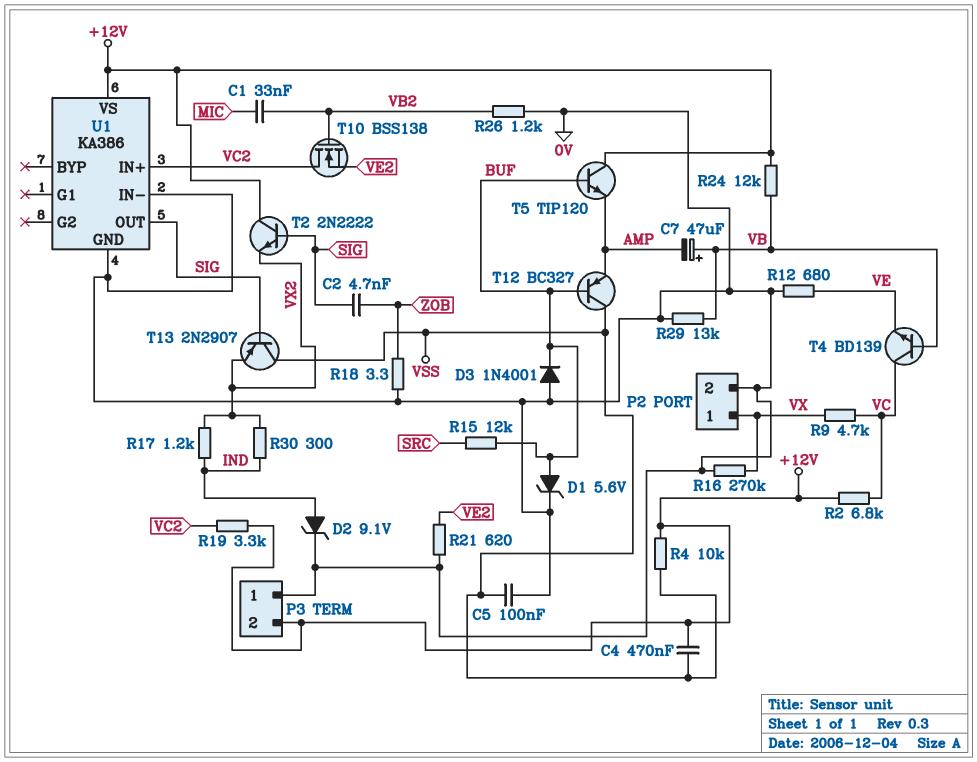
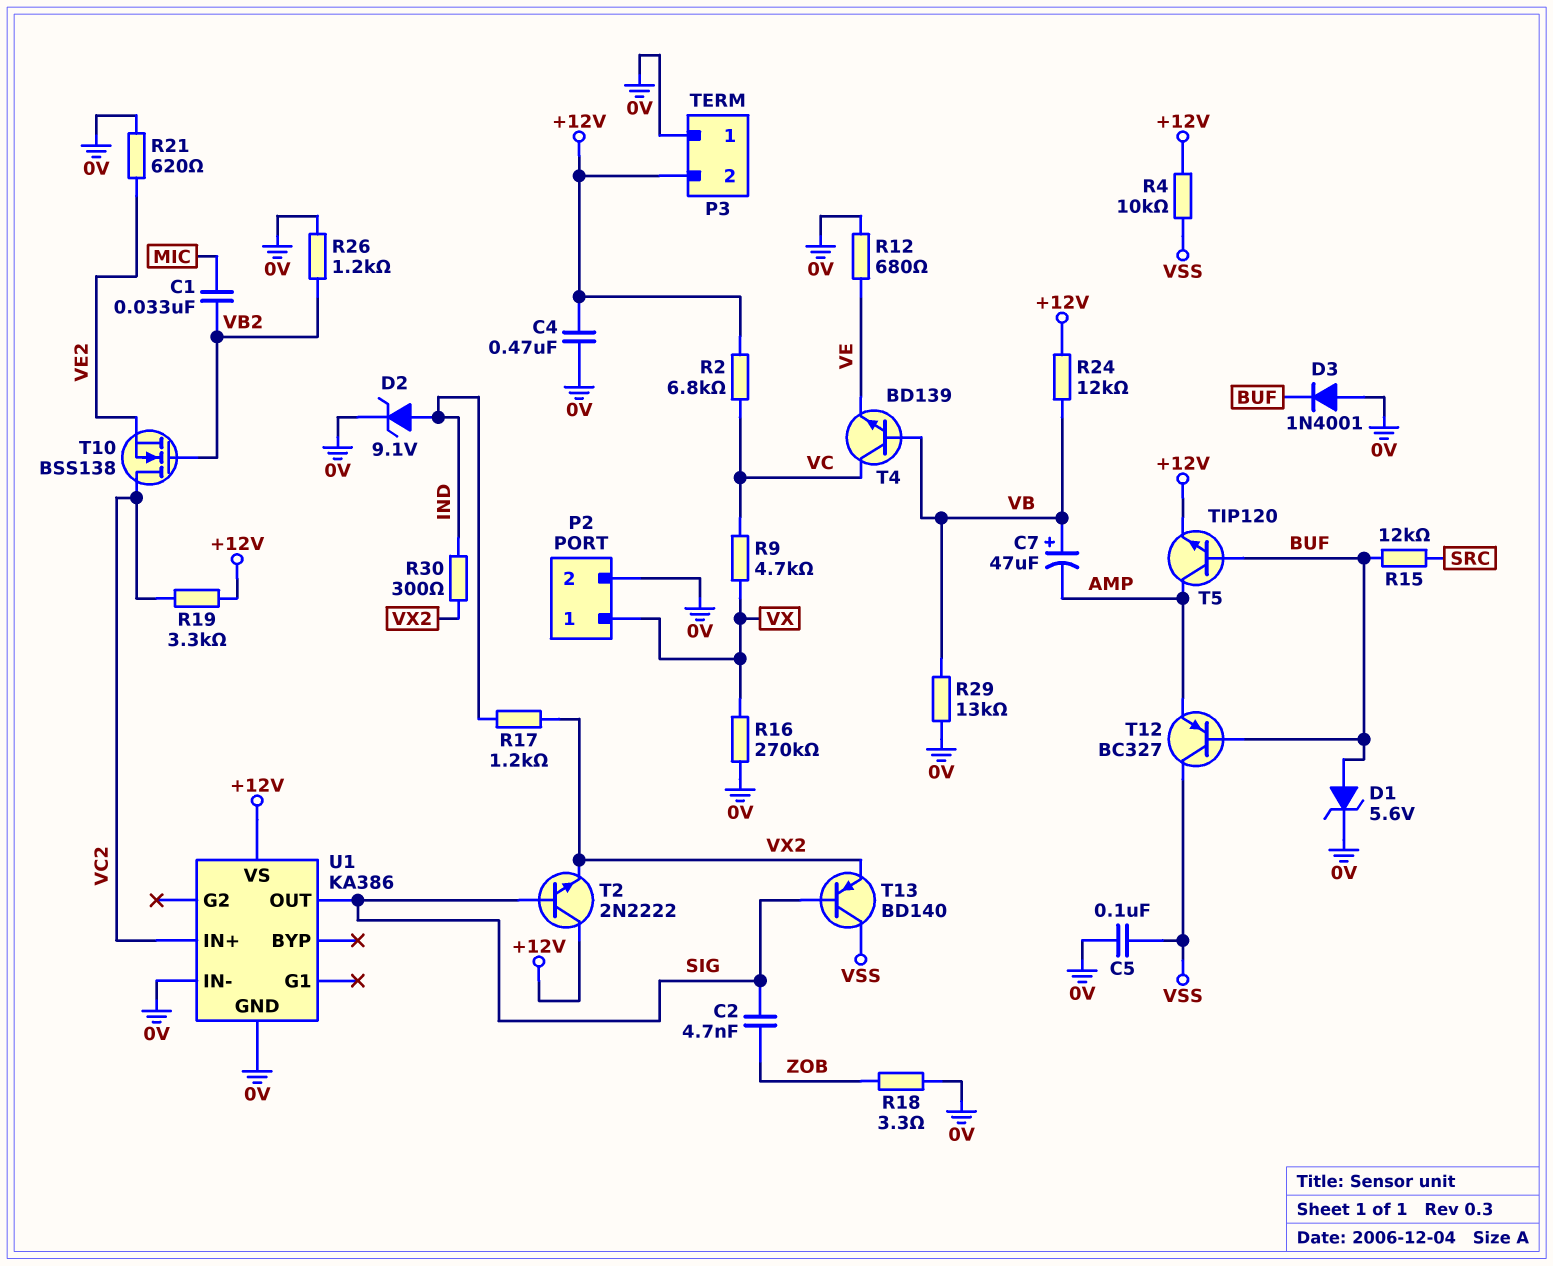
C4: 470nF (+12V, VSS) -> 470nF (+12V, 0V)
T5: NPN TIP120 (B BUF, C +12V, E AMP) -> NPN TIP120 (B BUF, C AMP, E +12V)
T13: PNP 2N2907 (B SIG, C VSS, E VX2) -> PNP BD140 (B SIG, C VSS, E VX2)

